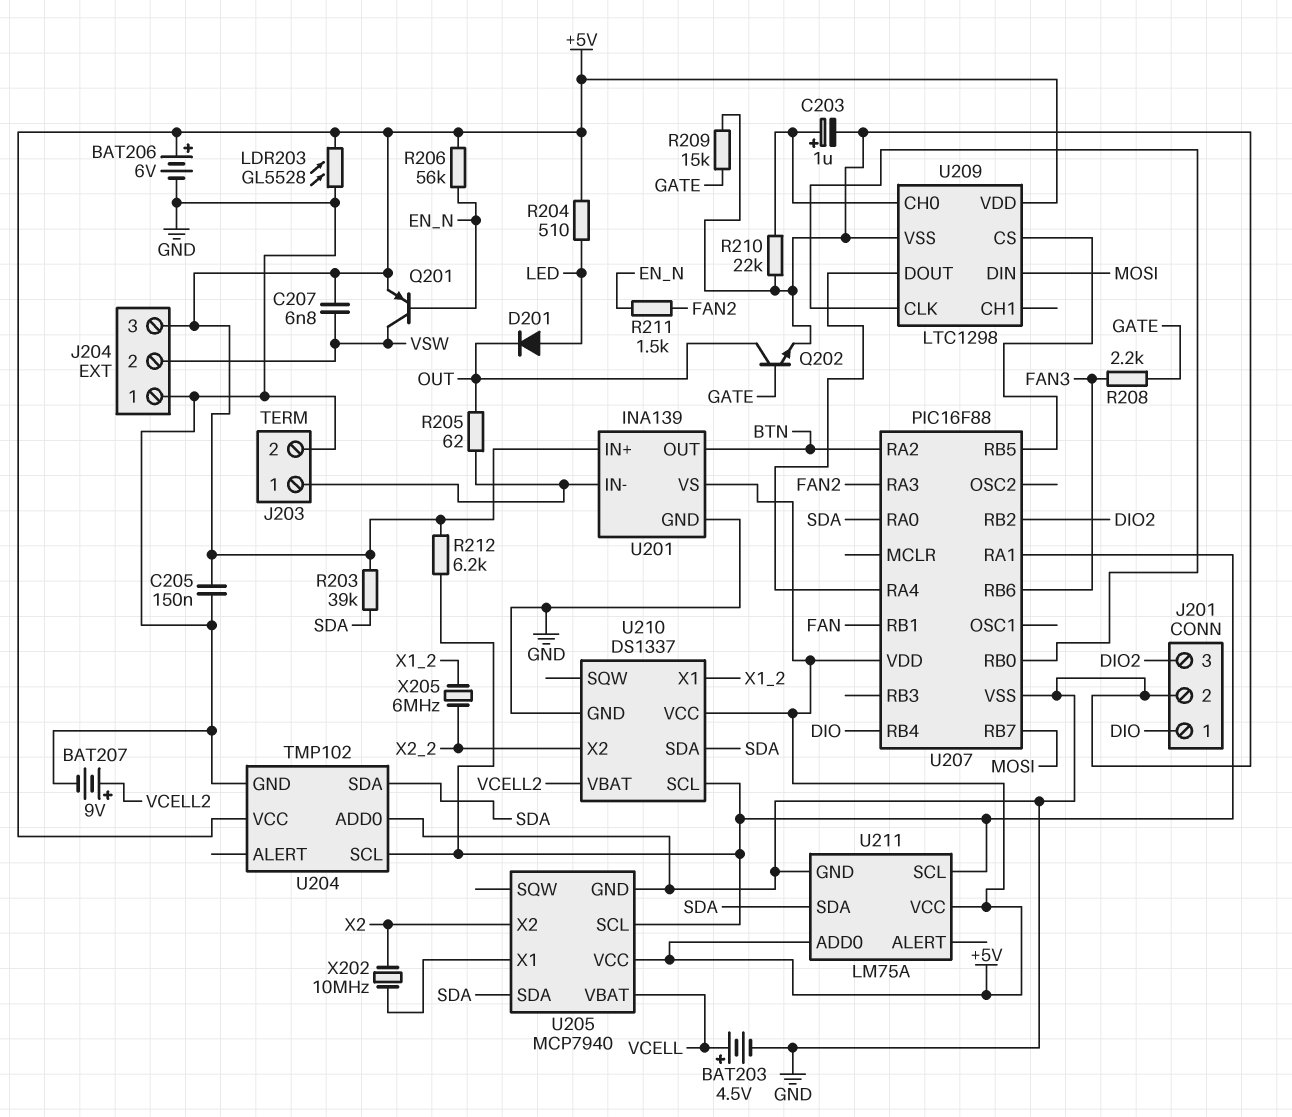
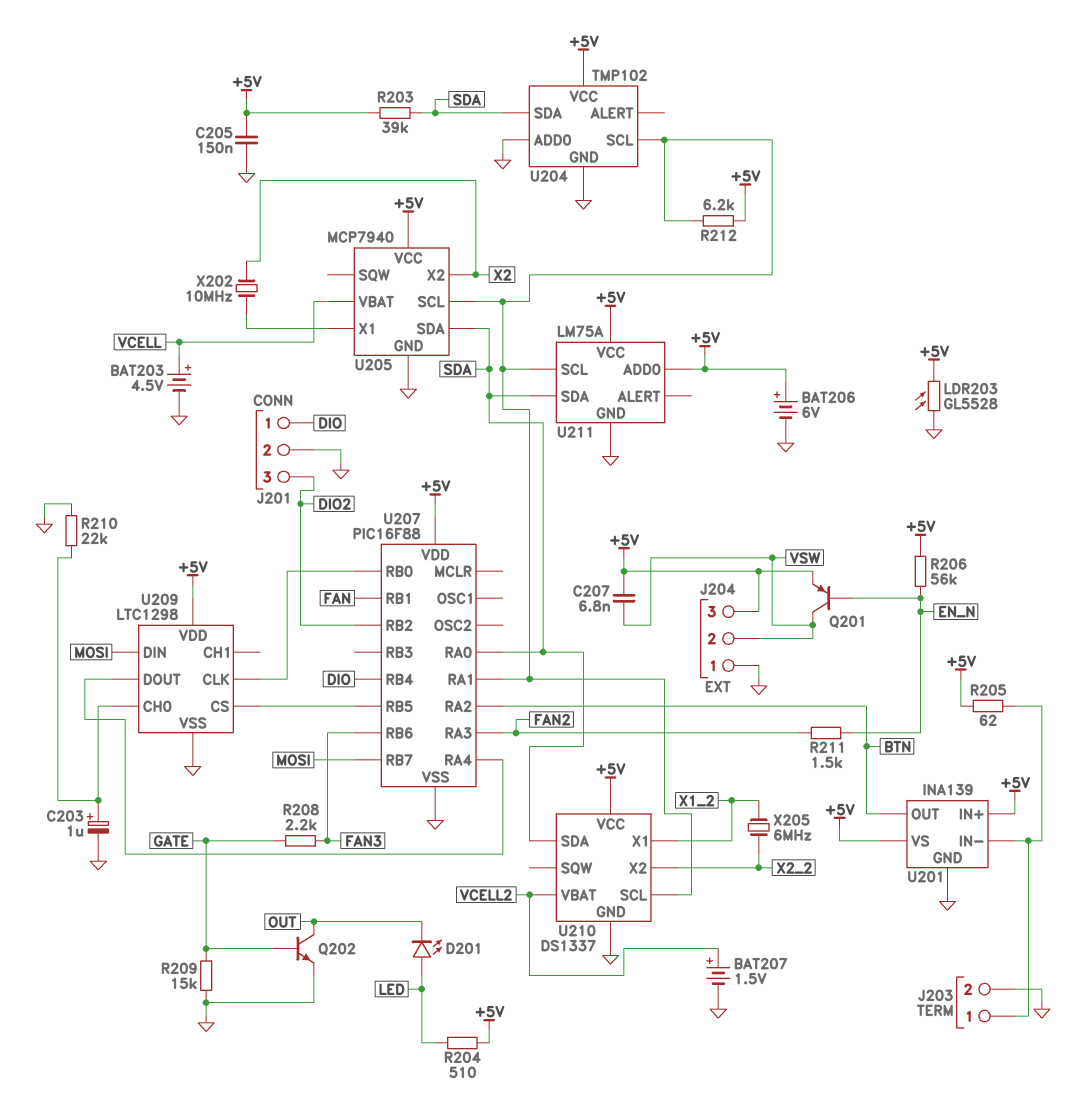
BAT207: 9V (plus VCELL2, minus GND) -> 1.5V (plus VCELL2, minus GND)
D201: diode (A LED, K OUT) -> LED (A LED, K OUT)
R205: 62 (J203/1, OUT) -> 62 (+5V, J203/1)

